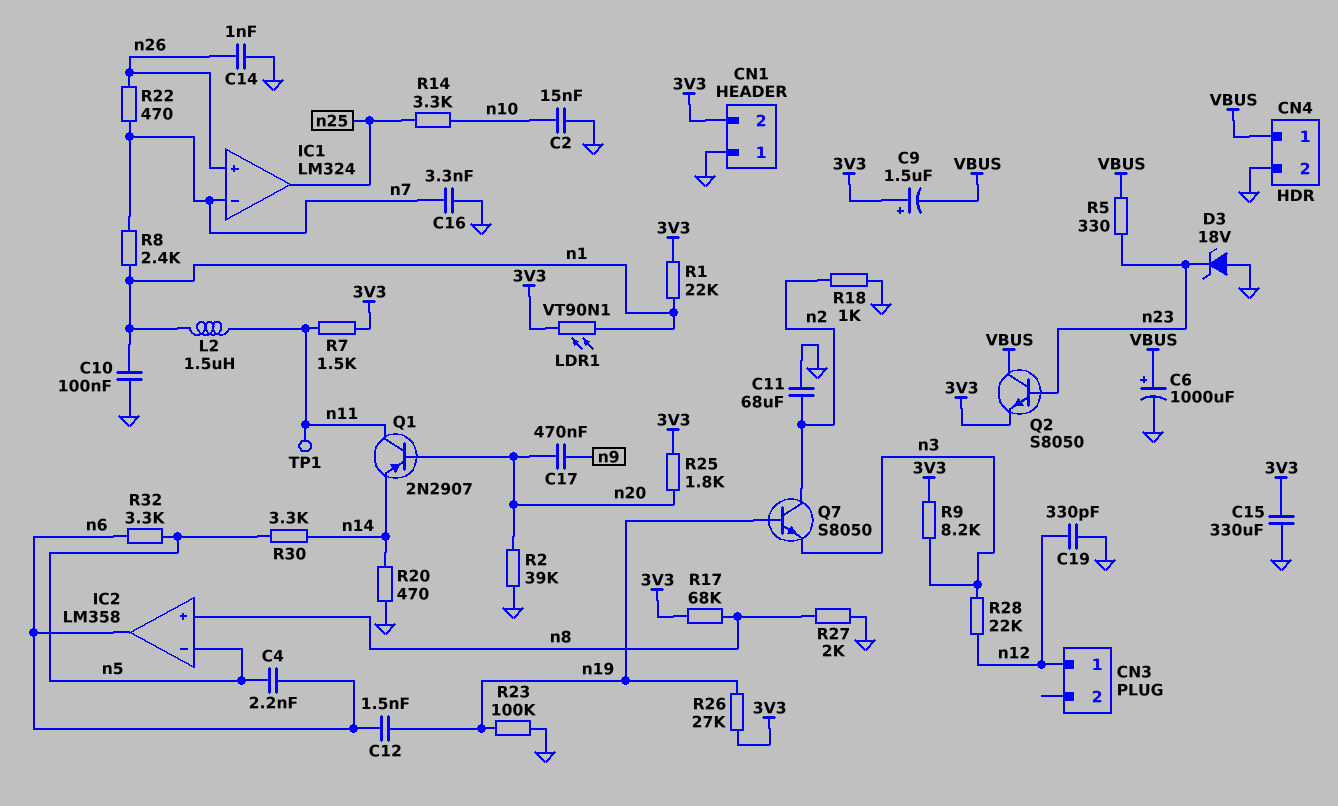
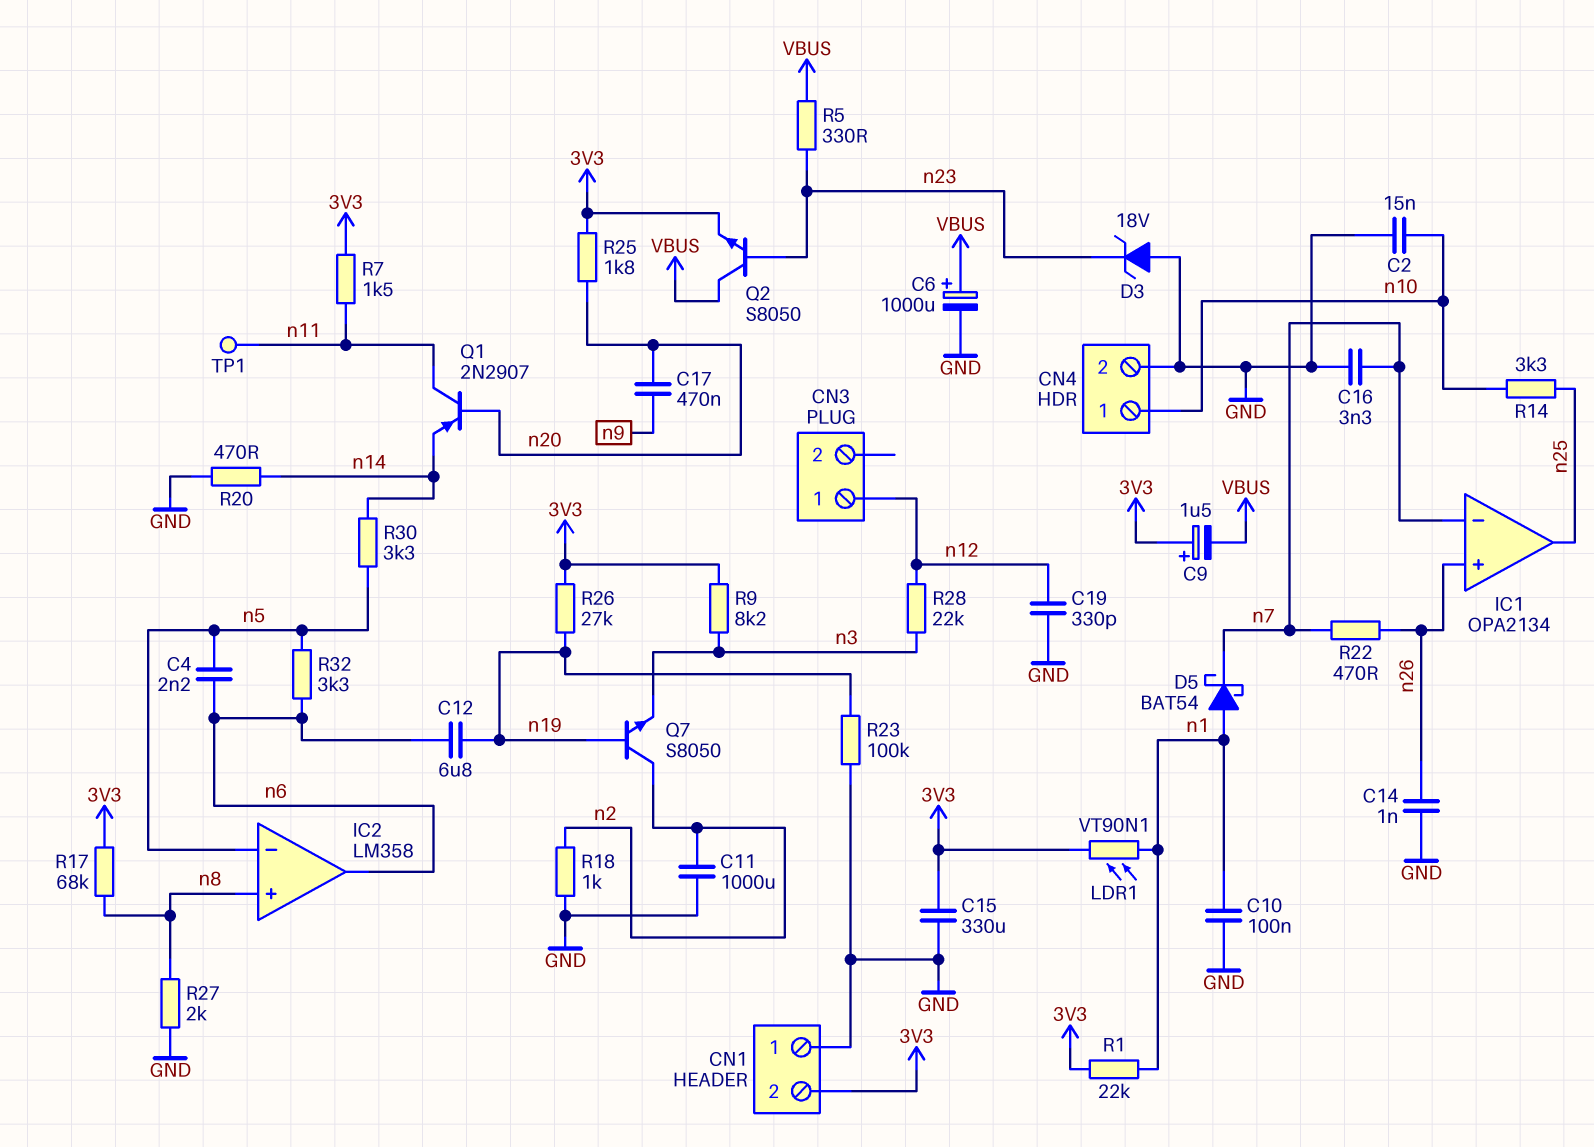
C11: 68uF (GND, n2) -> 1000uF (GND, n2)
C12: 1.5nF (n6, n19) -> 6.8uF (n6, n19)
CN4 pin 1: VBUS -> n10
D5: none -> schottky BAT54 (A n1, K n7)
IC1: LM324 -> OPA2134
L2: 1.5uH (n1, n11) -> none
R2: 39k (GND, n20) -> none
R8: 2.4k (n1, n7) -> none

